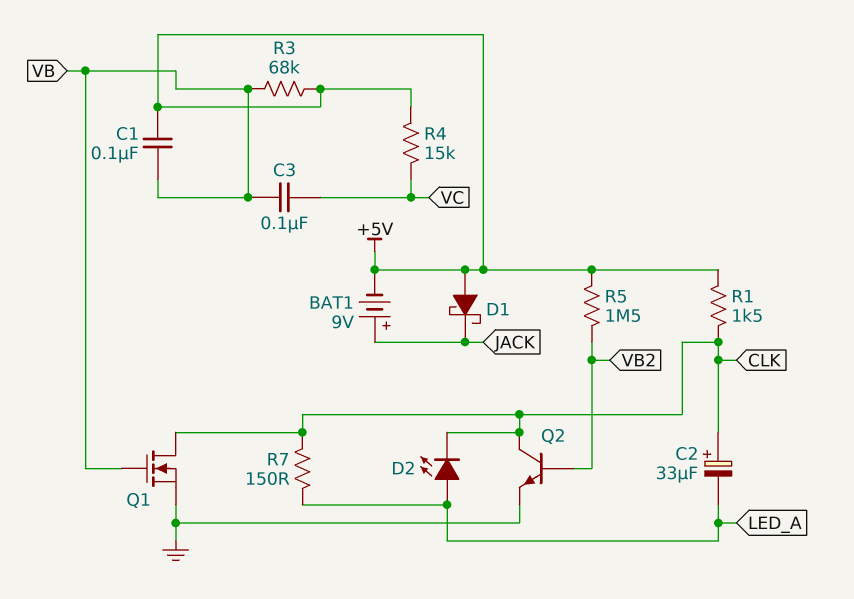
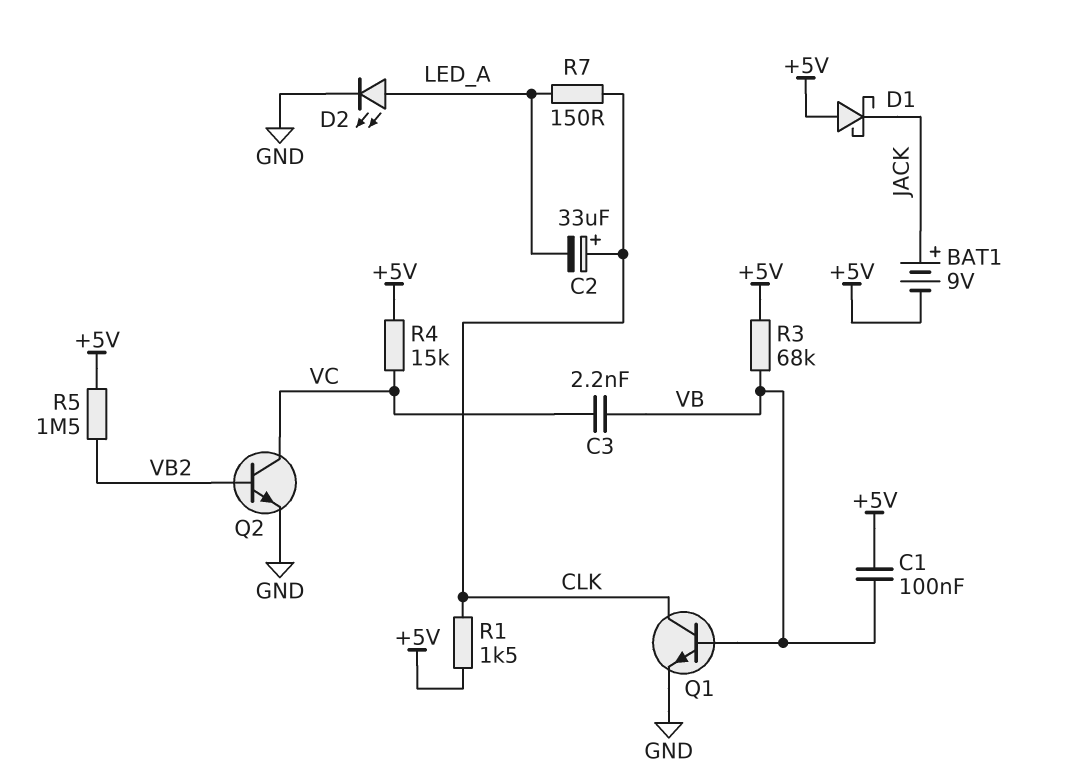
C3: 100nF (VB, VC) -> 2.2nF (VB, VC)
D2: LED (A LED_A, K CLK) -> LED (A LED_A, K GND)
Q1: NMOS (G VB, D CLK, S GND) -> NPN (B VB, C CLK, E GND)
Q2: NPN (B VB2, C CLK, E GND) -> NPN (B VB2, C VC, E GND)

